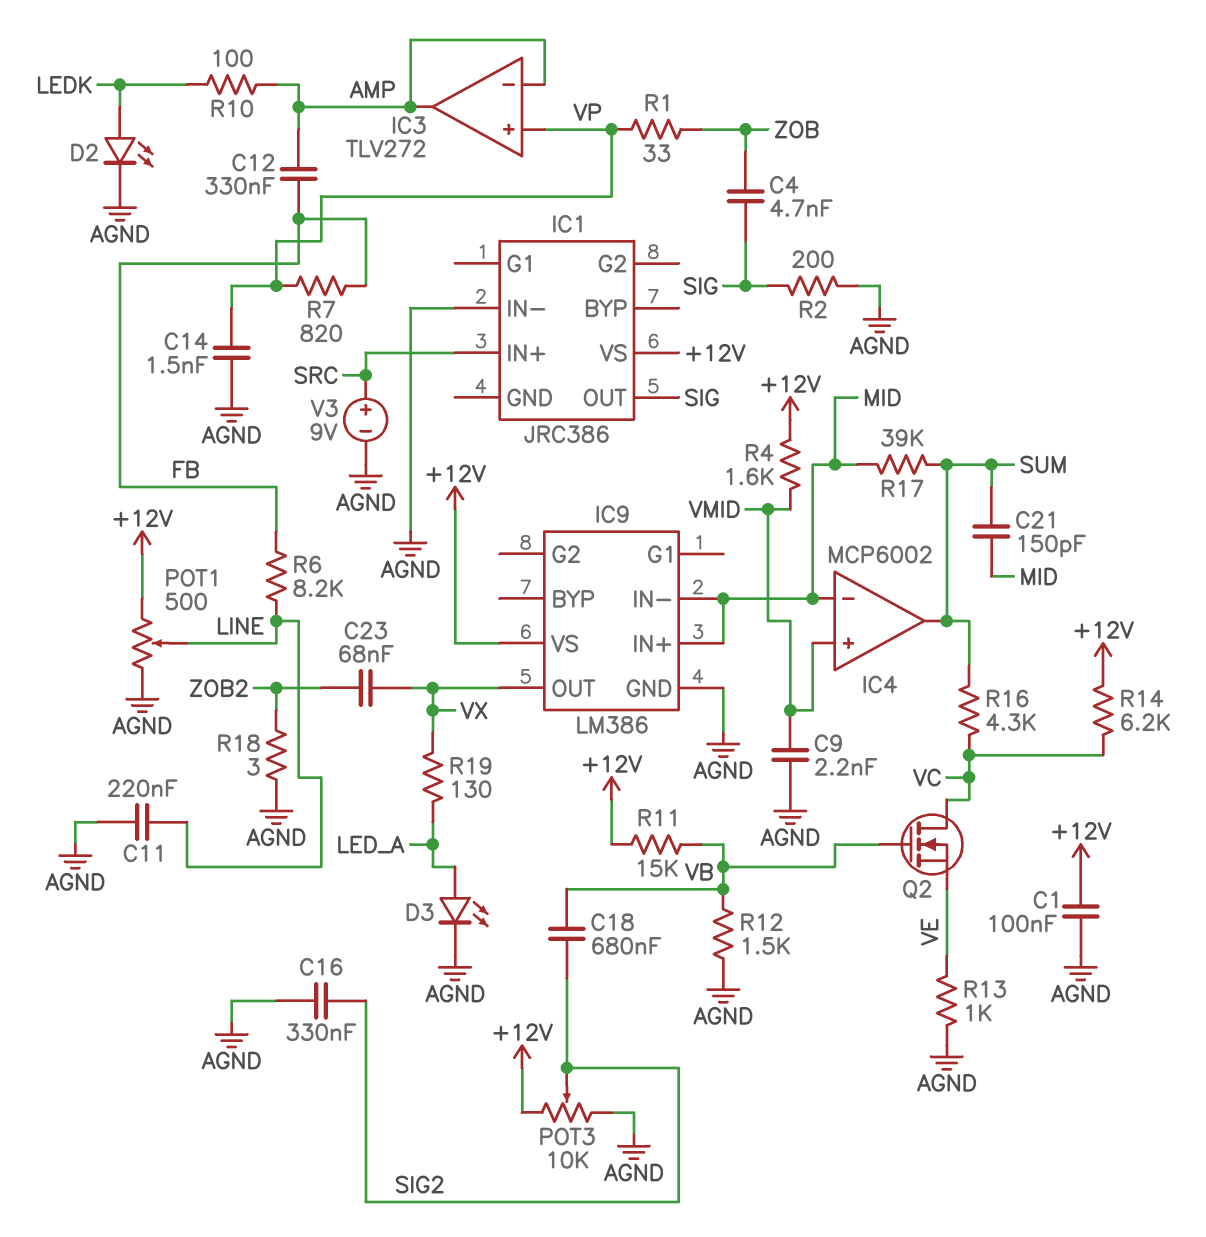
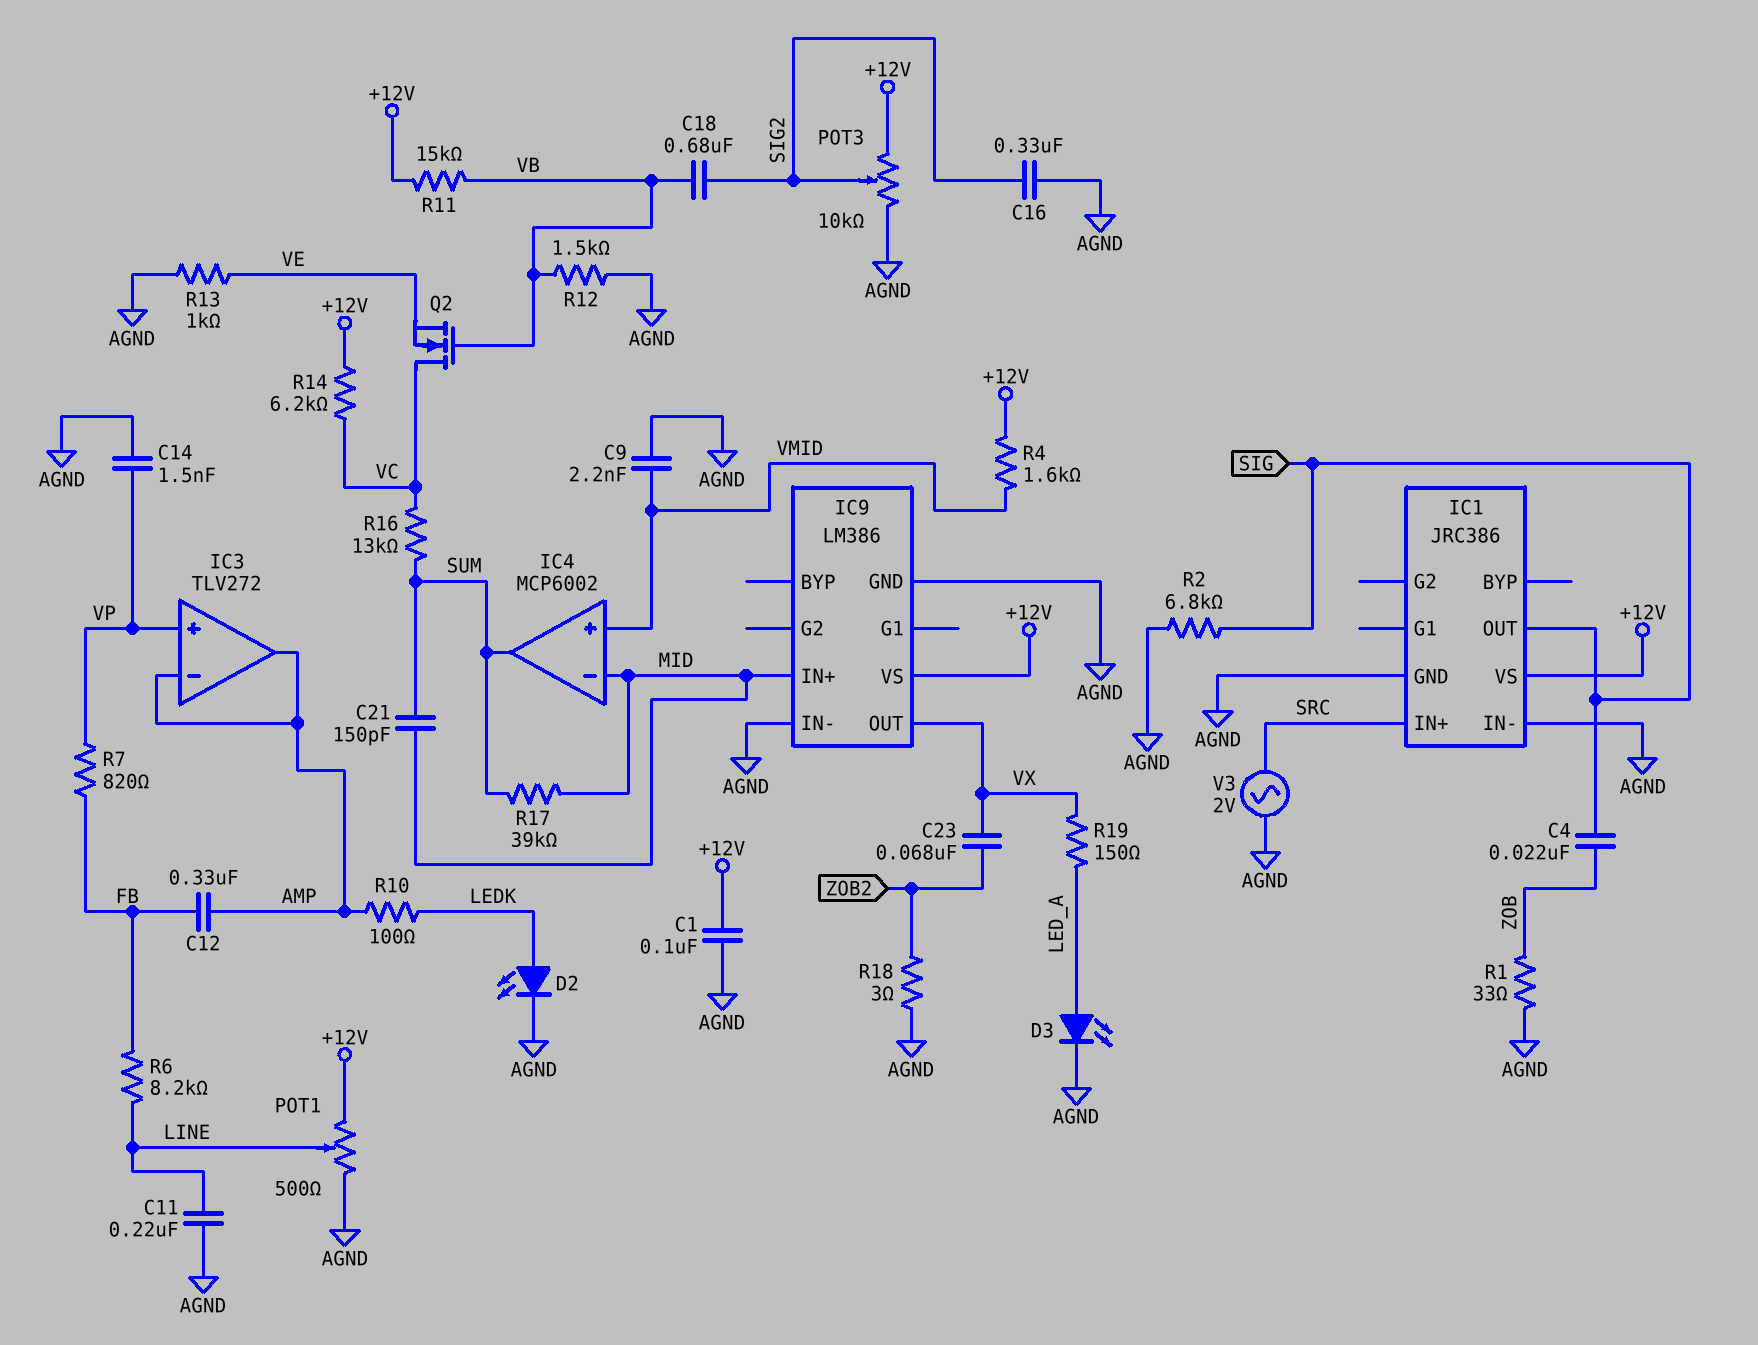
C4: 4.7nF (SIG, ZOB) -> 22nF (SIG, ZOB)
IC1 pin GND: none -> AGND
IC9 pin IN-: MID -> AGND
R1: 33 (VP, ZOB) -> 33 (AGND, ZOB)
R2: 200 (AGND, SIG) -> 6.8k (AGND, SIG)
R16: 4.3k (SUM, VC) -> 13k (SUM, VC)
R19: 130 (LED_A, VX) -> 150 (LED_A, VX)
V3: 9V (plus SRC, minus AGND) -> AC 2V (AGND, SRC)

